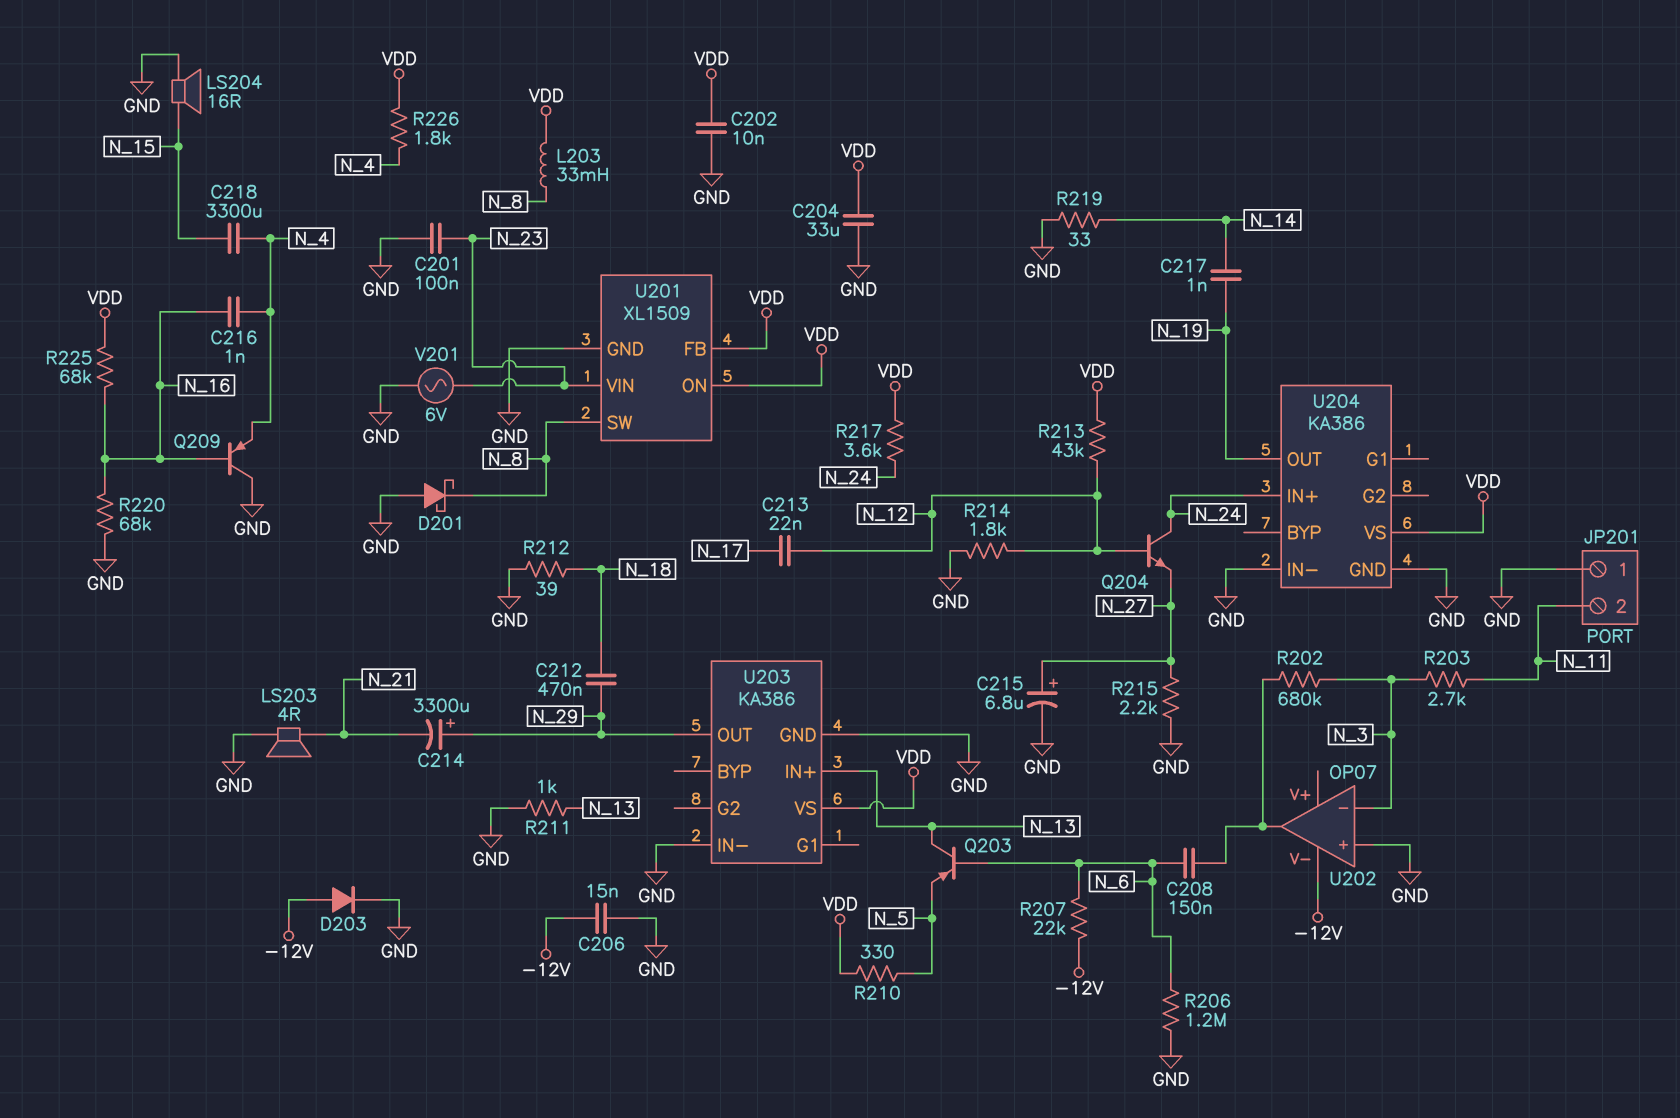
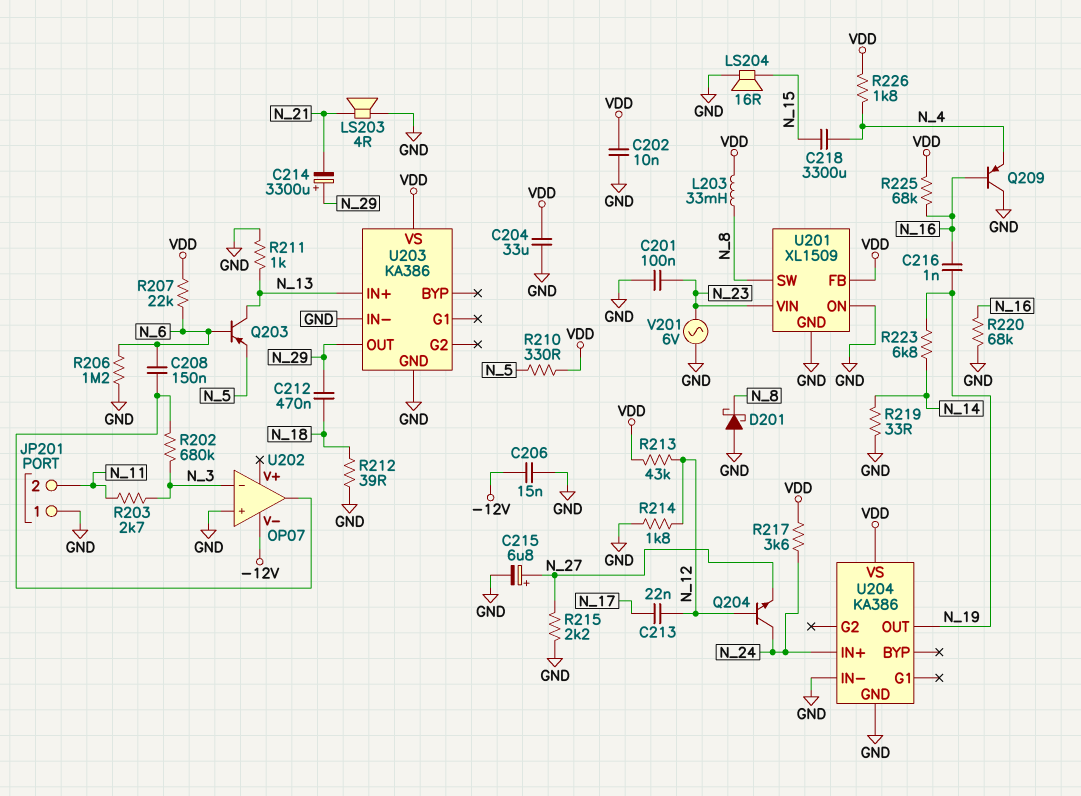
C216: 1nF (N_4, N_16) -> 1nF (N_16, N_19)
C217: 1nF (N_14, N_19) -> none
D203: diode (A -12V, K GND) -> none
R207: 22k (-12V, N_6) -> 22k (N_6, VDD)
R223: none -> 6.8k (N_14, N_19)
U201 pin ON: VDD -> GND

